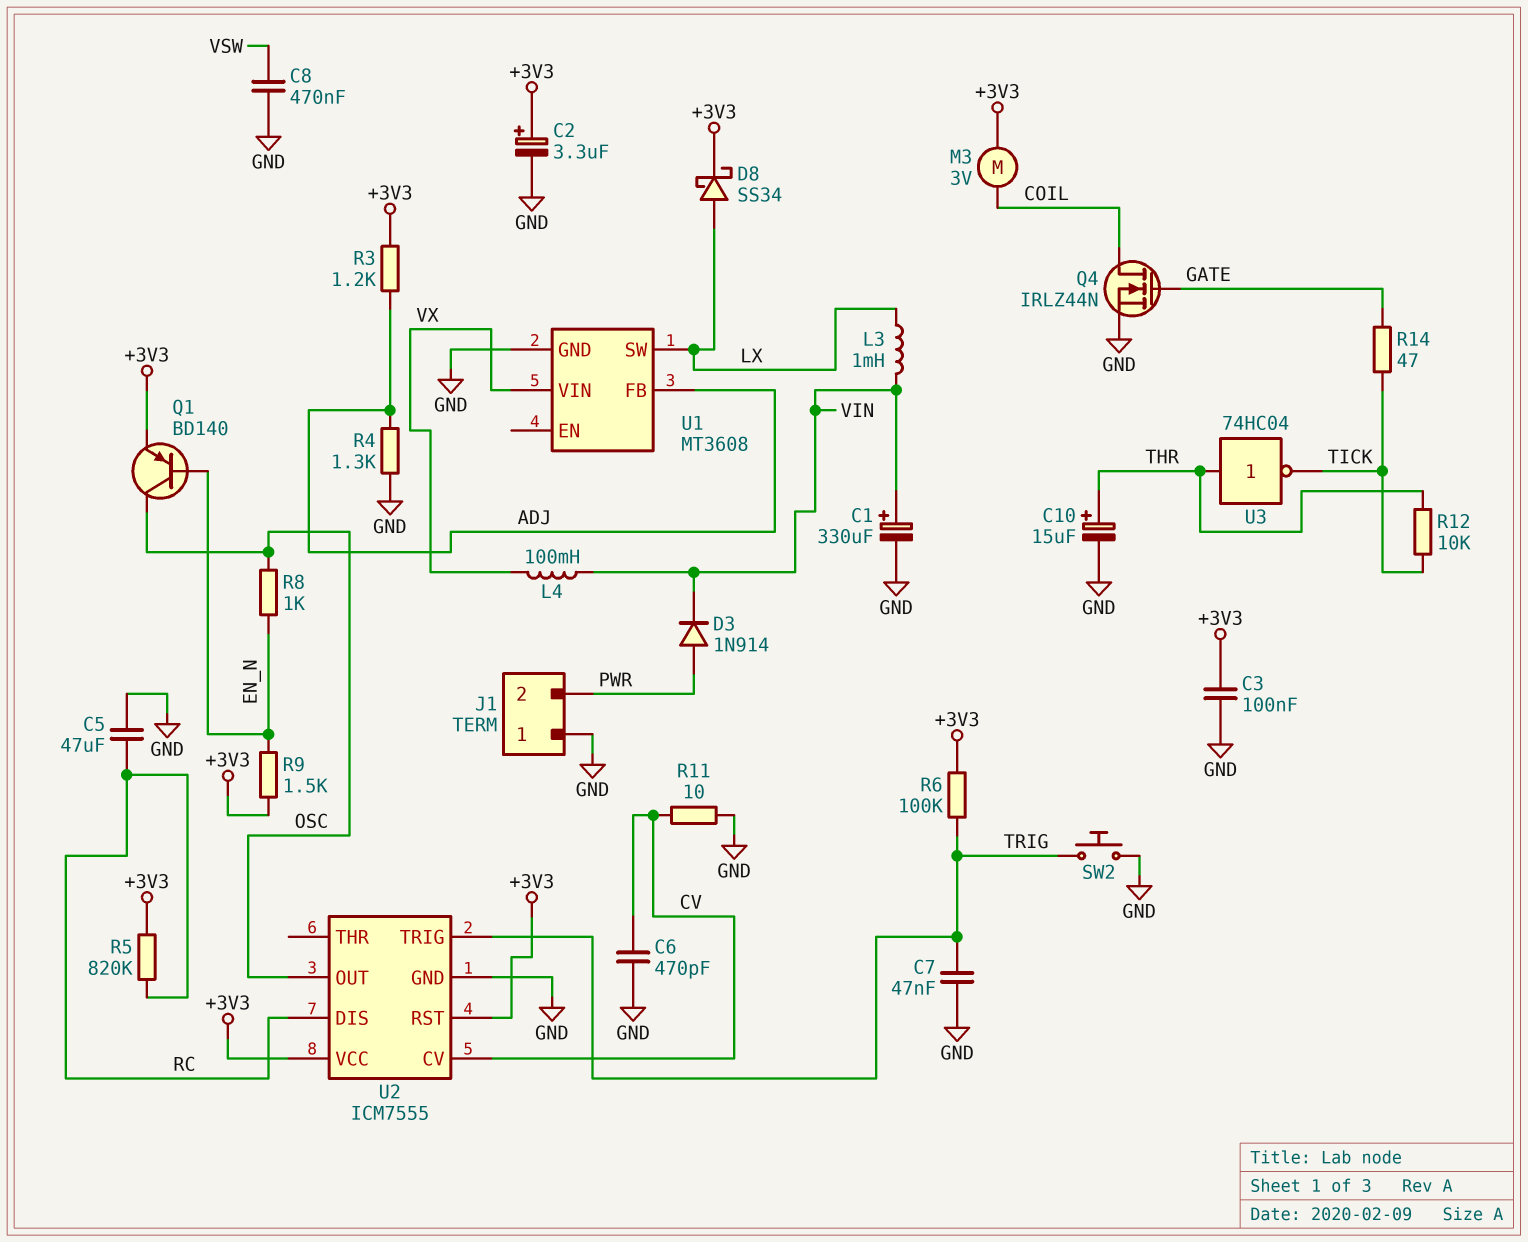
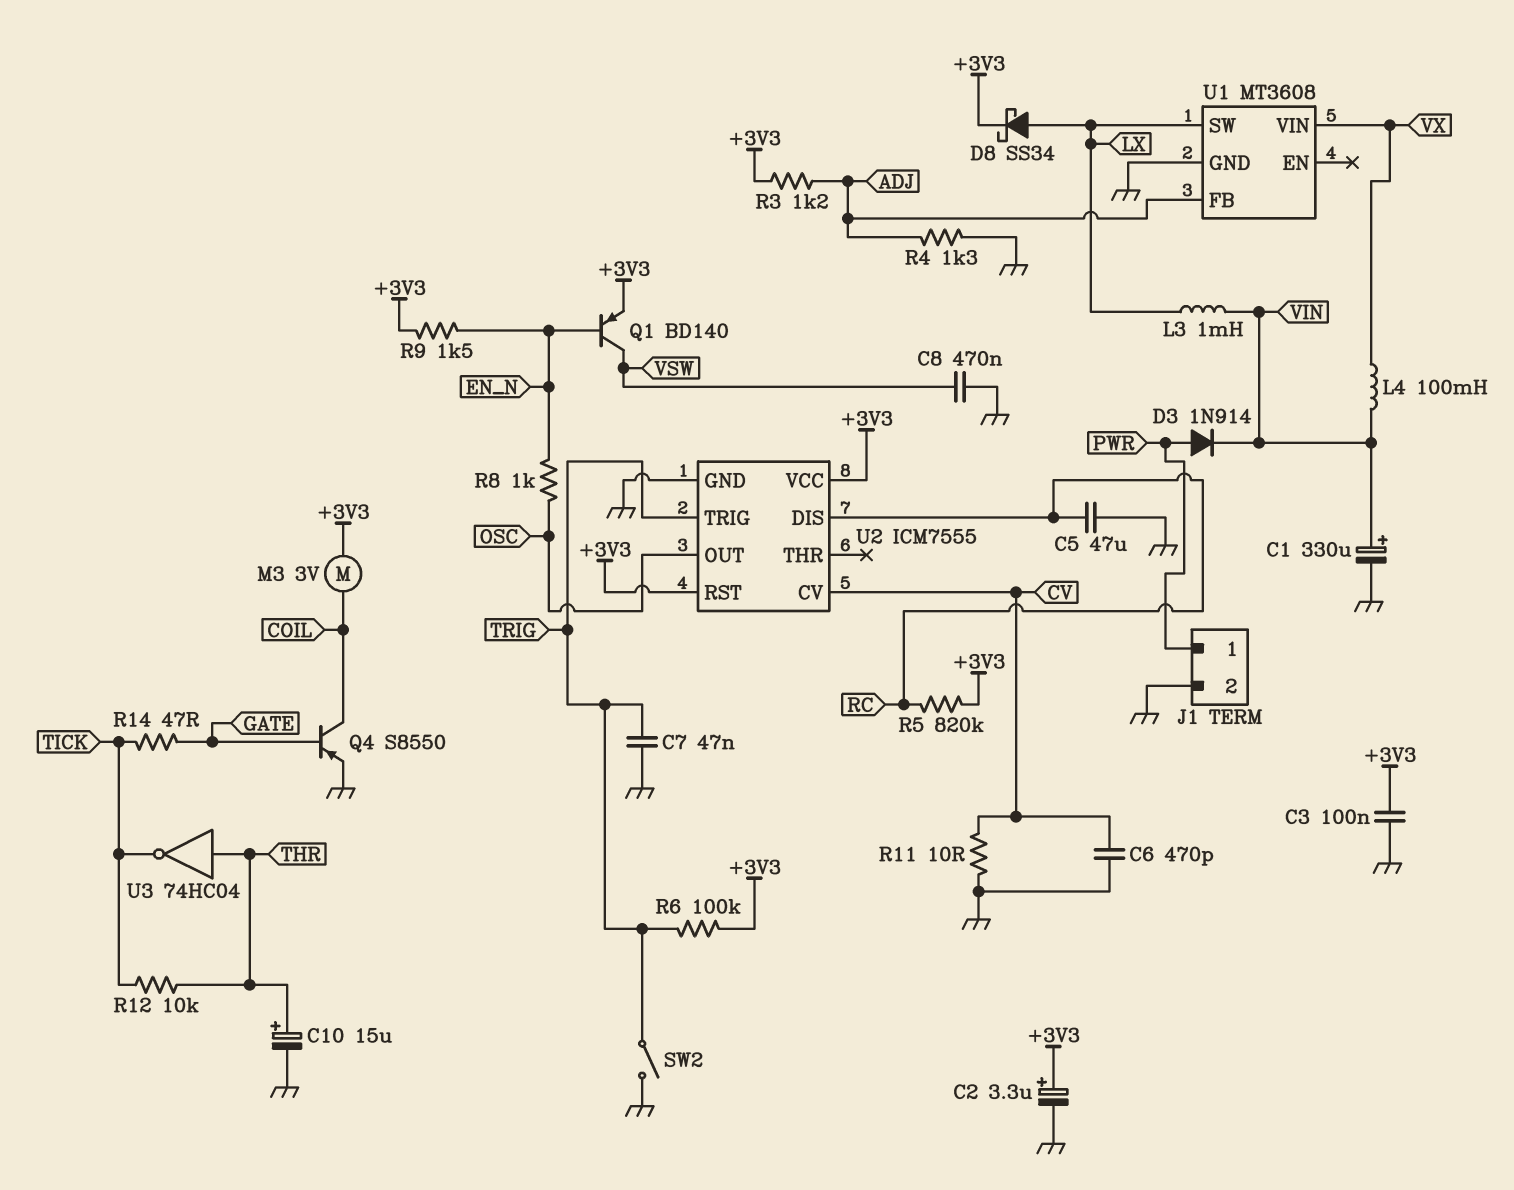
J1 pin 1: GND -> PWR
J1 pin 2: PWR -> GND
Q1: PNP BD140 (B EN_N, C OSC, E +3V3) -> PNP BD140 (B EN_N, C VSW, E +3V3)
Q4: NMOS IRLZ44N (G GATE, D COIL, S GND) -> PNP S8550 (B GATE, C COIL, E GND)
SW2: button (GND, TRIG) -> switch (GND, TRIG)

